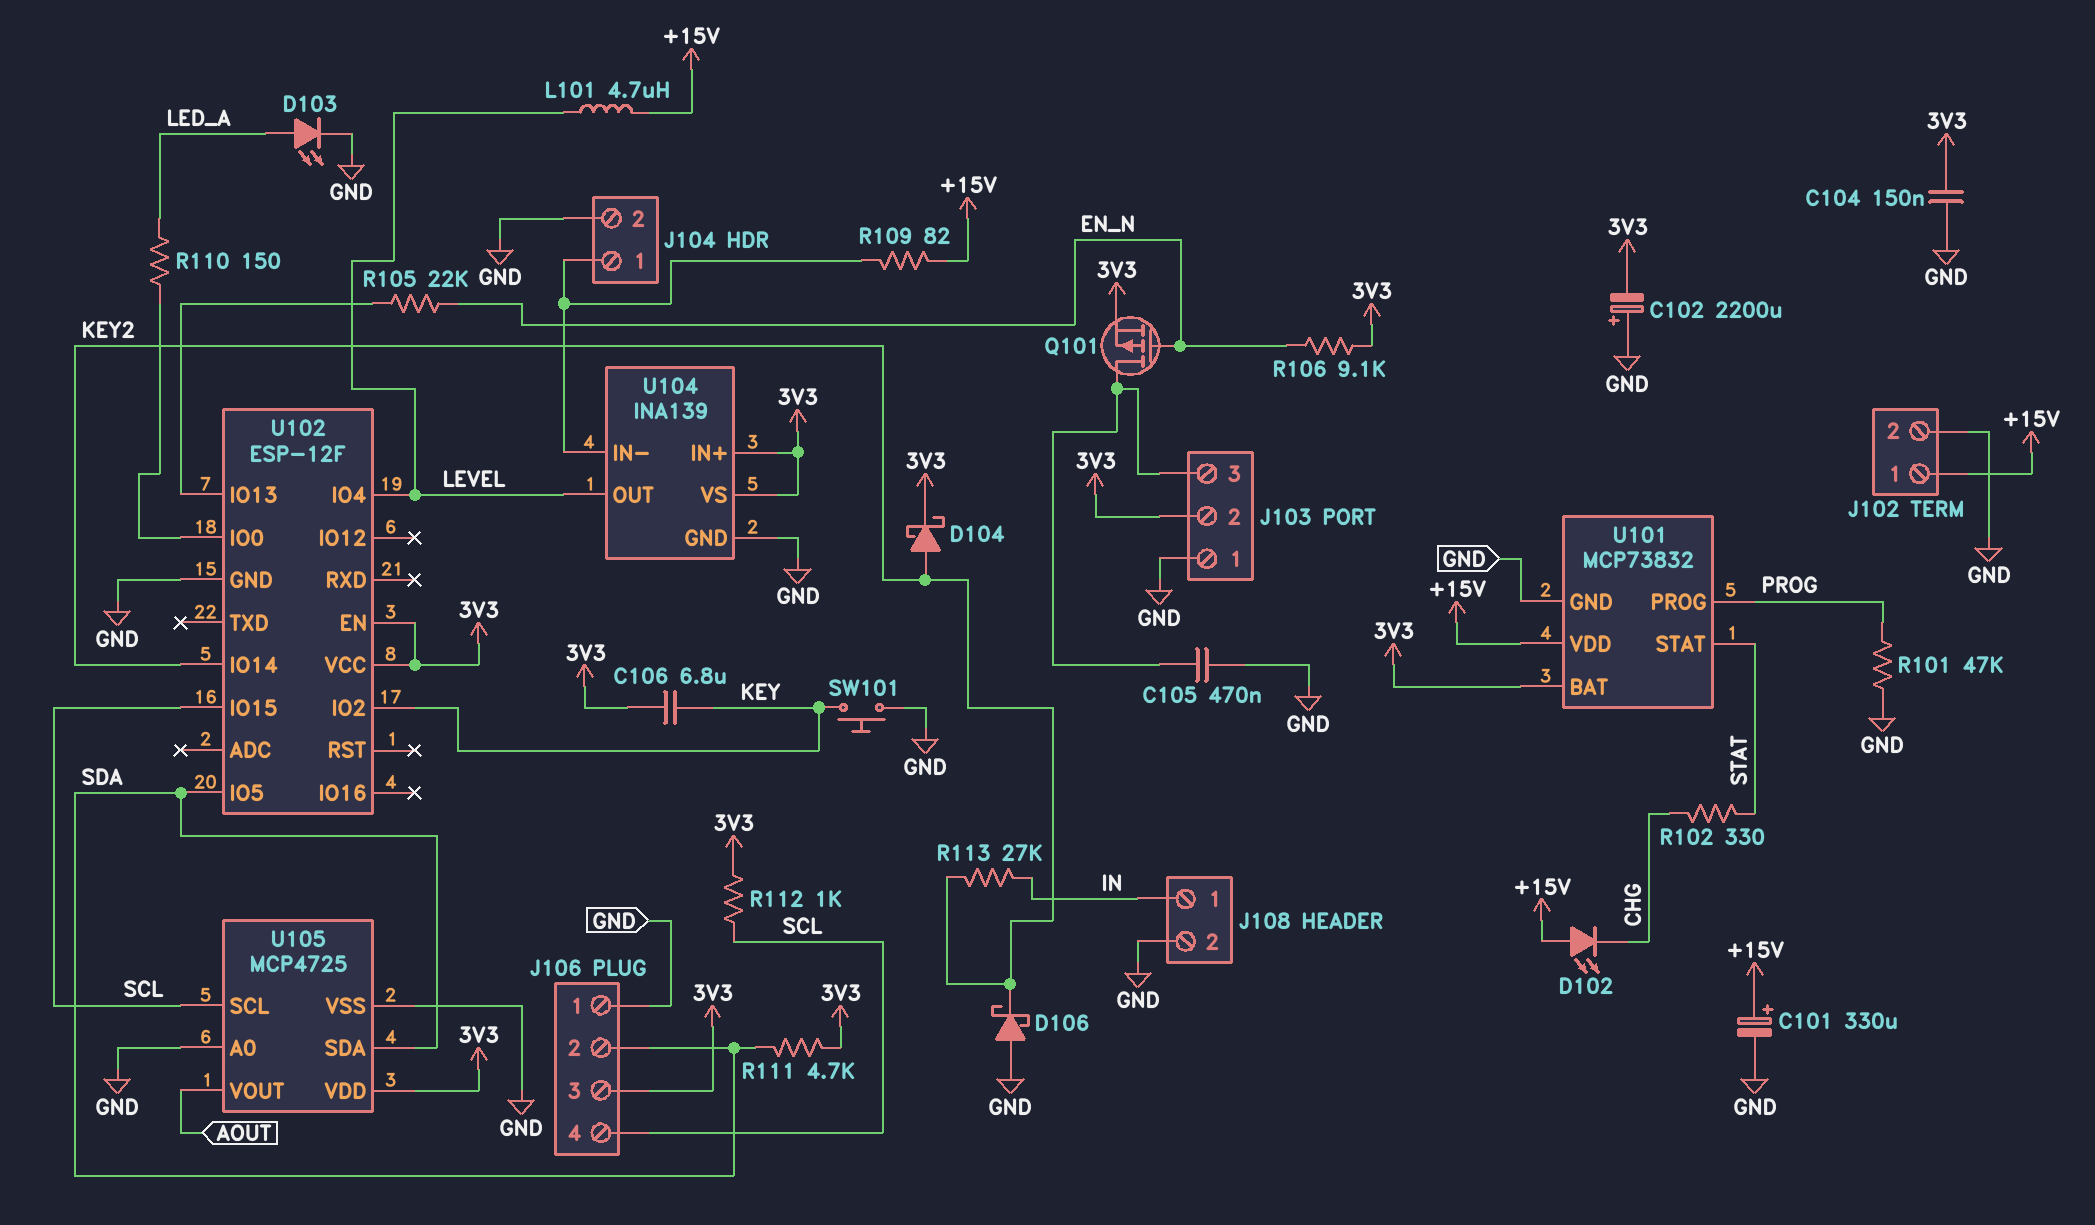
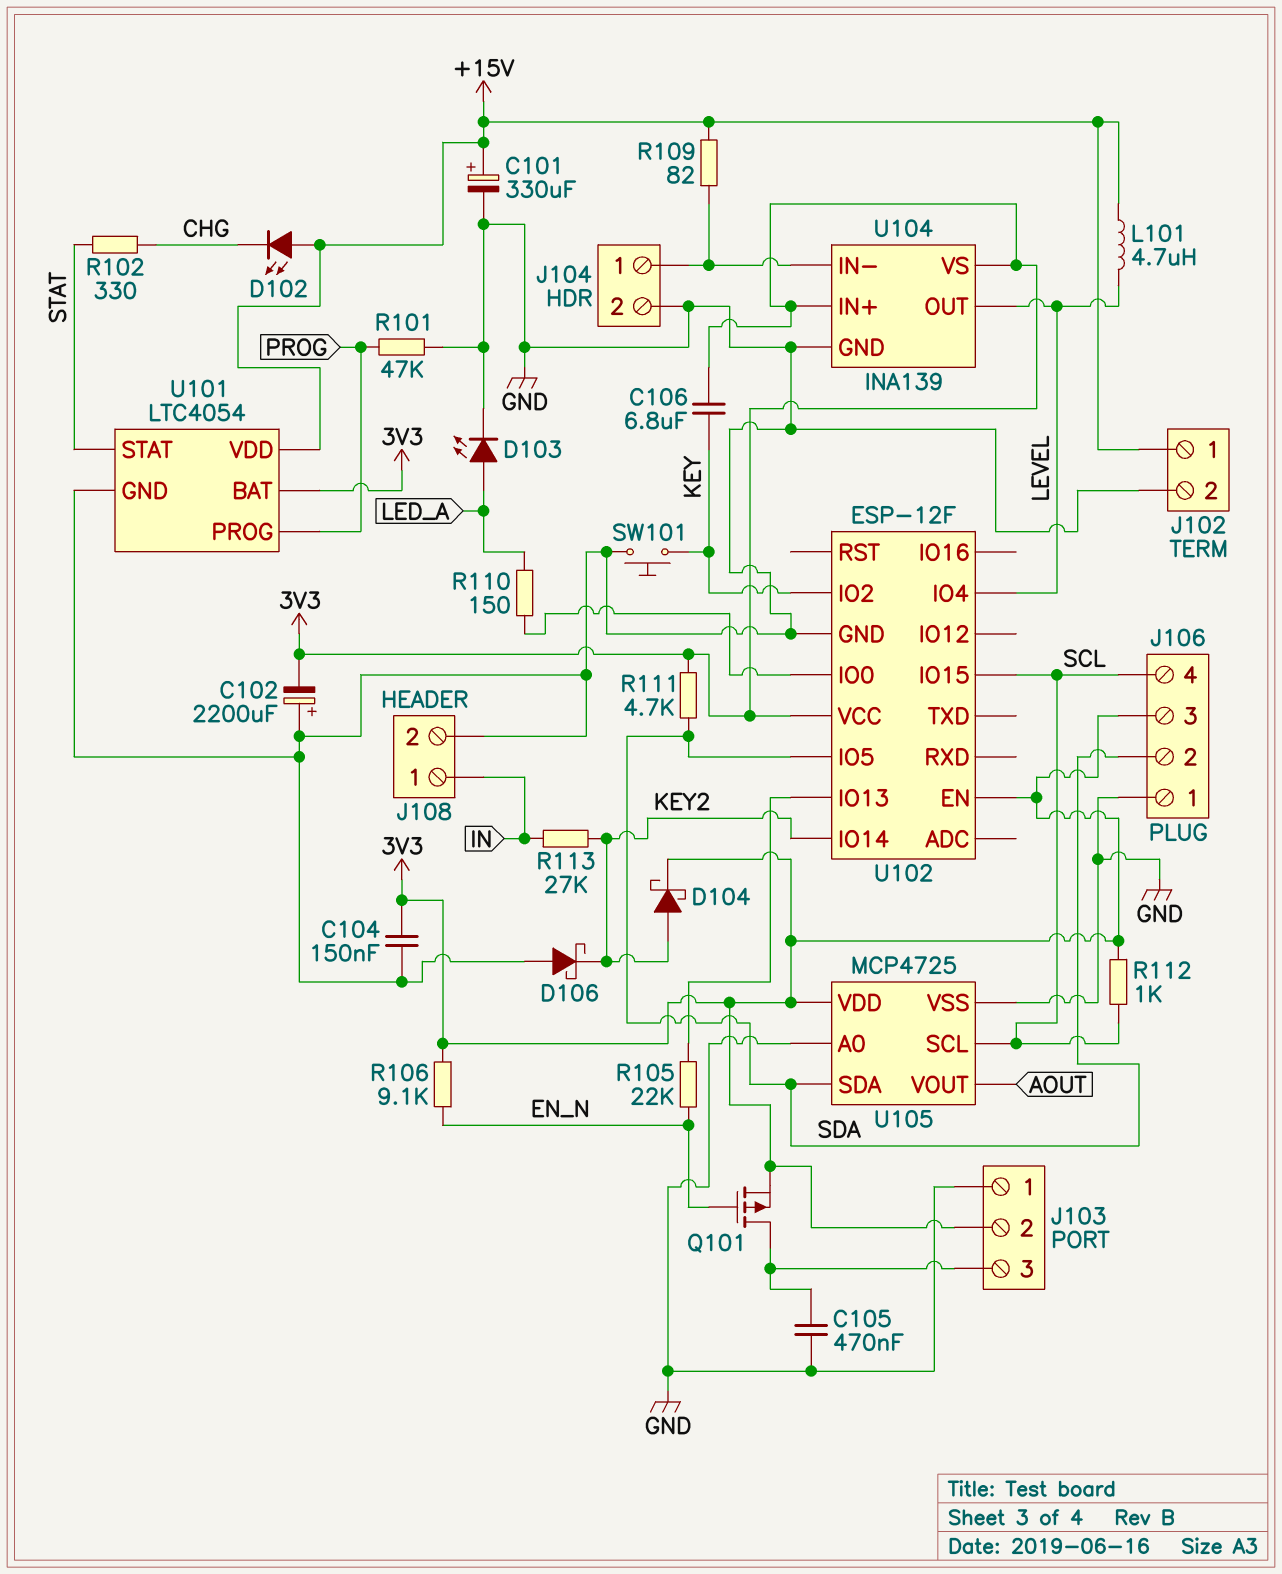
U101: MCP73832 -> LTC4054

